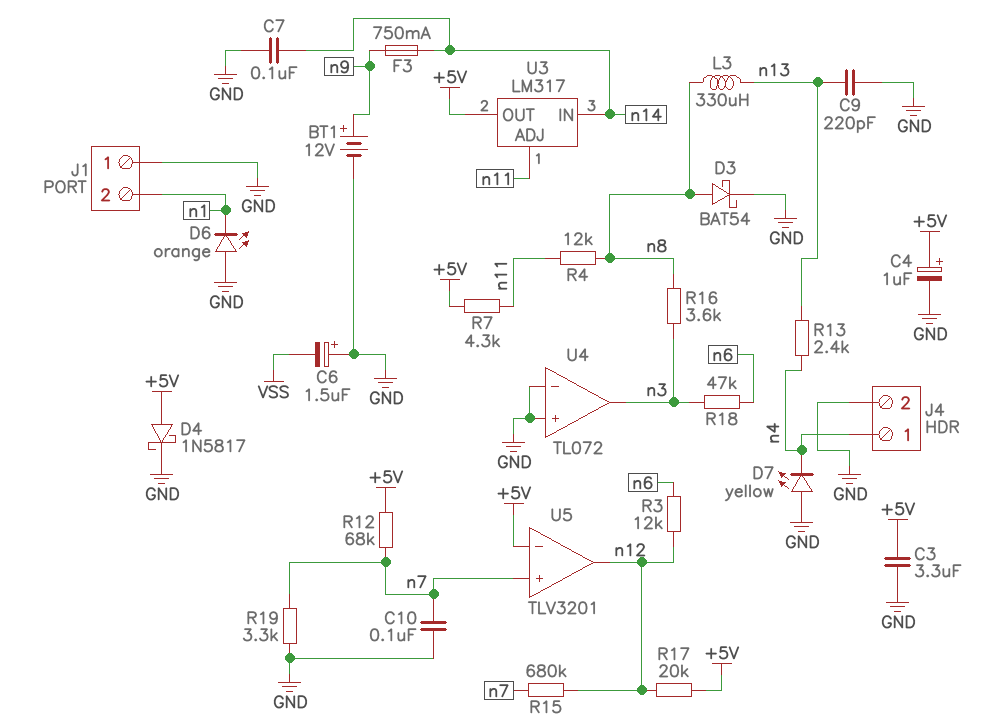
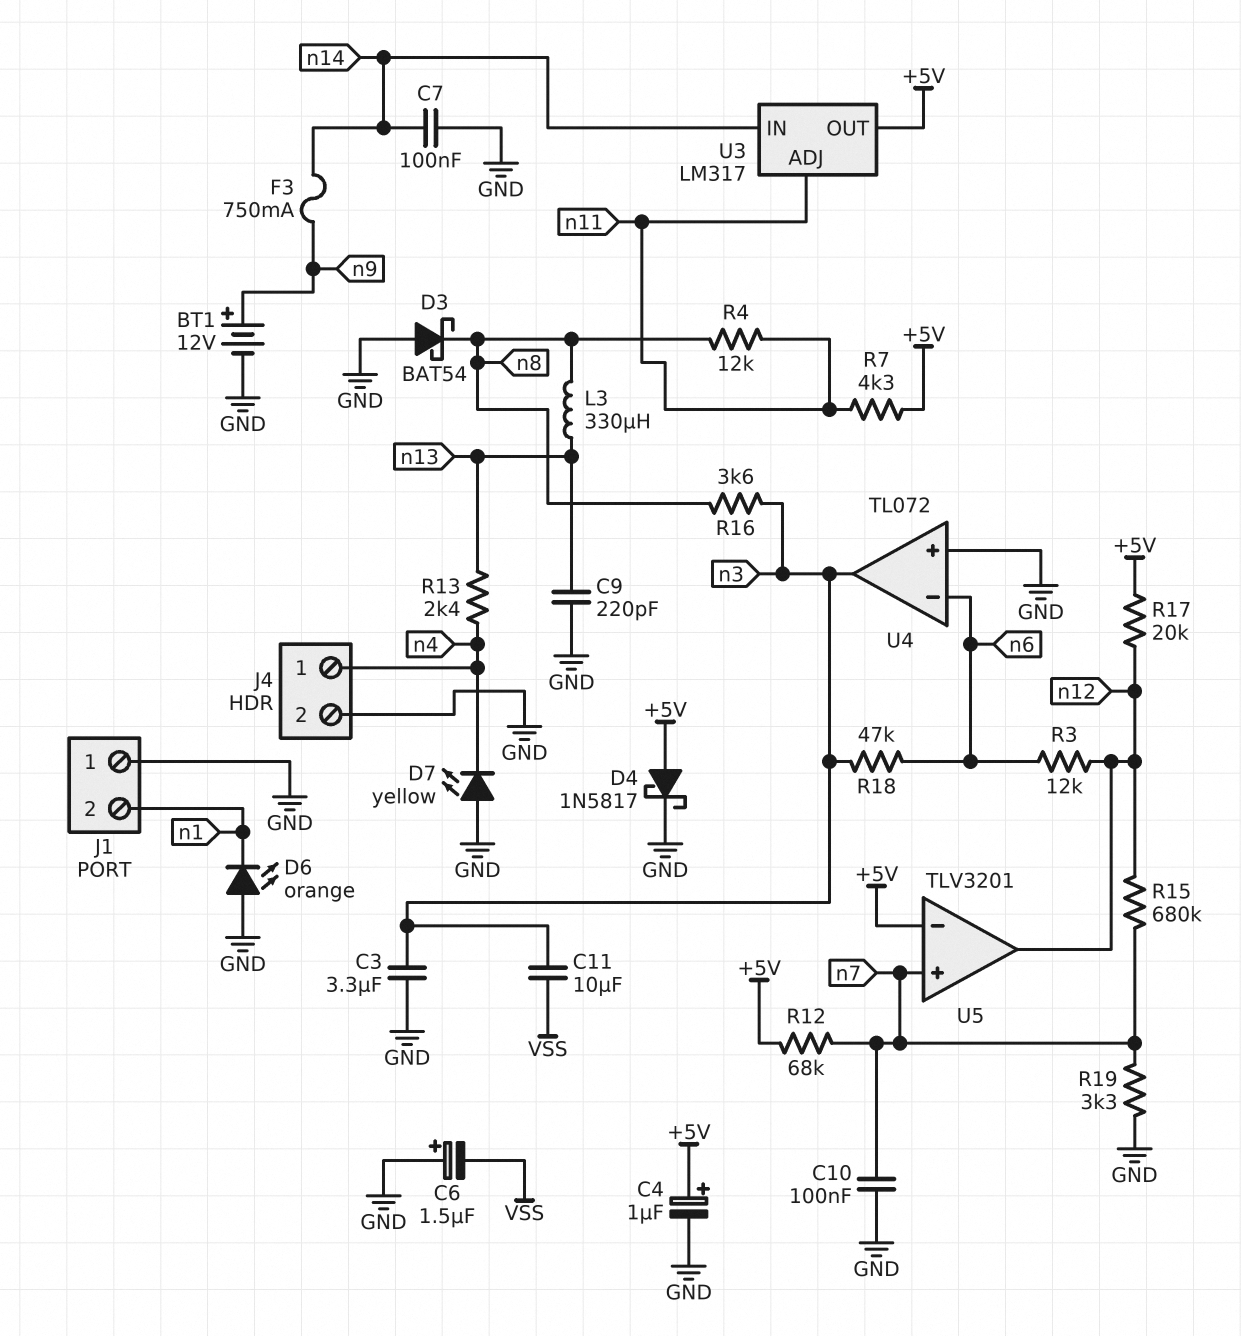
C3: 3.3uF (+5V, GND) -> 3.3uF (GND, n3)
C11: none -> 10uF (VSS, n3)
D3: schottky BAT54 (A n8, K GND) -> schottky BAT54 (A GND, K n8)
U4 pin in-: GND -> n6

